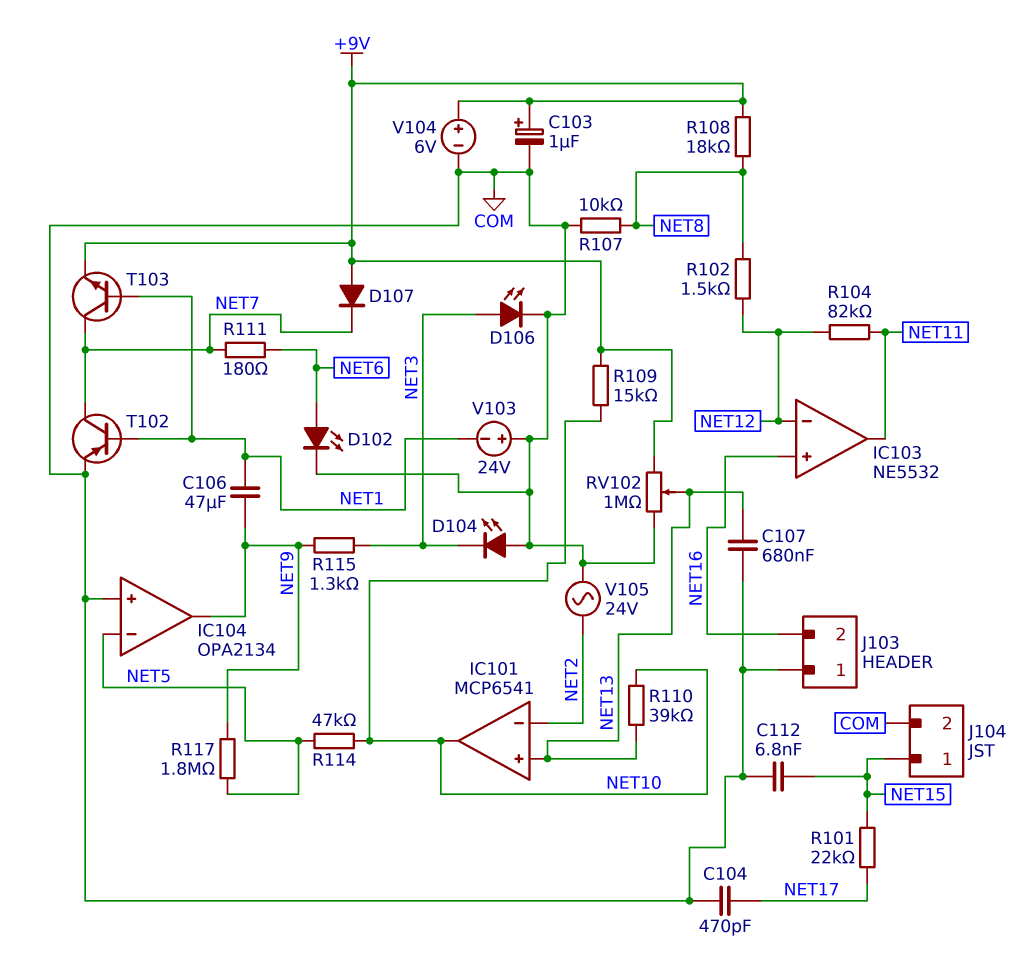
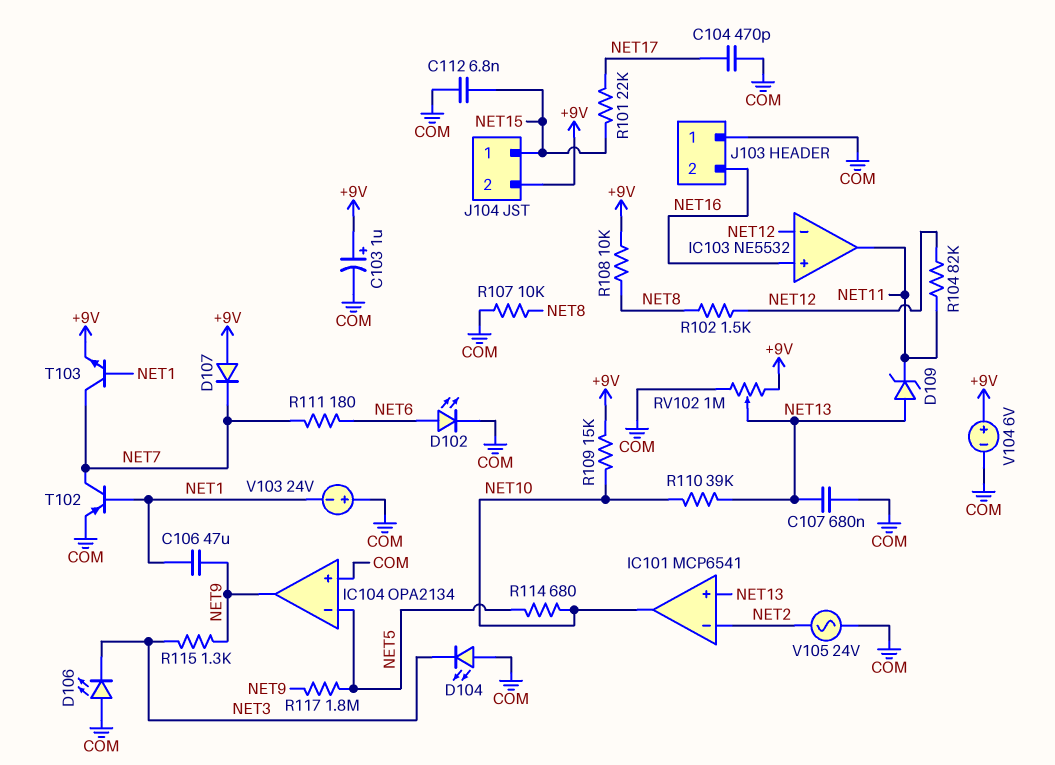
D106: LED (A NET3, K COM) -> LED (A COM, K NET3)
D109: none -> zener (A NET13, K NET11)
J104 pin 2: COM -> +9V
R108: 18k (+9V, NET8) -> 10k (+9V, NET8)
R114: 47k (NET5, NET10) -> 680 (NET5, NET10)

